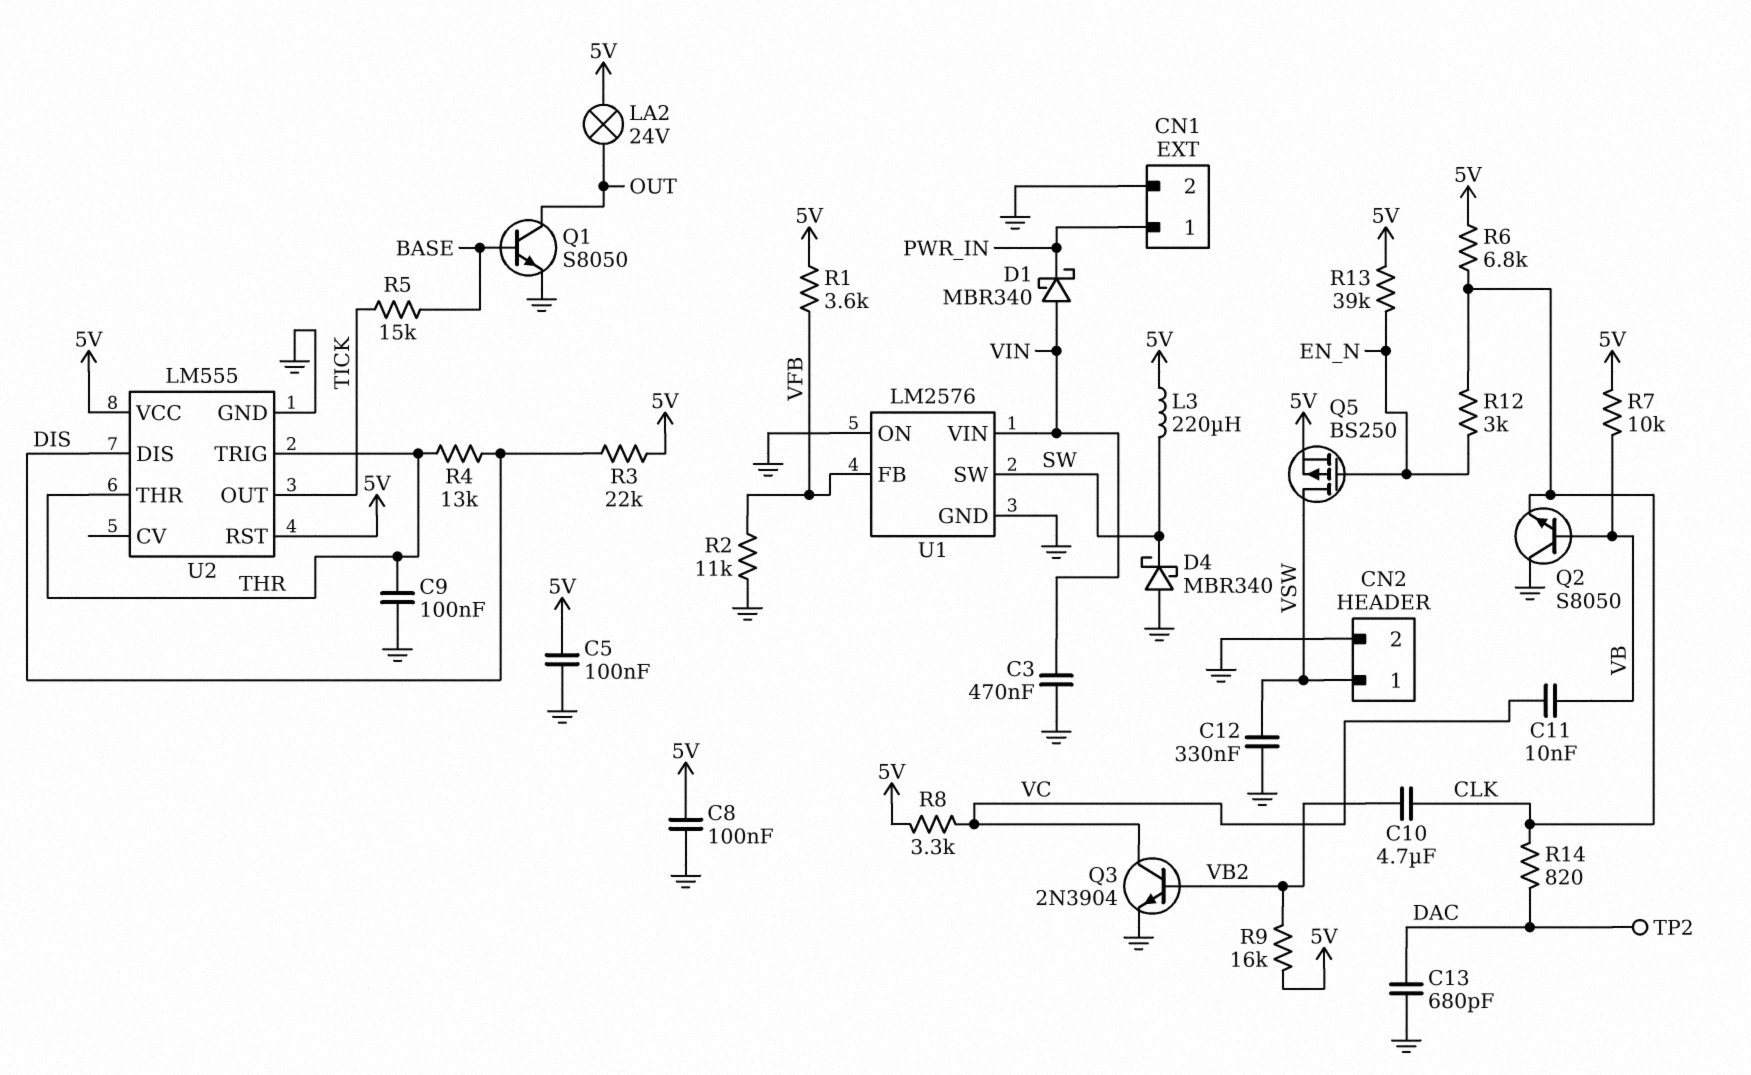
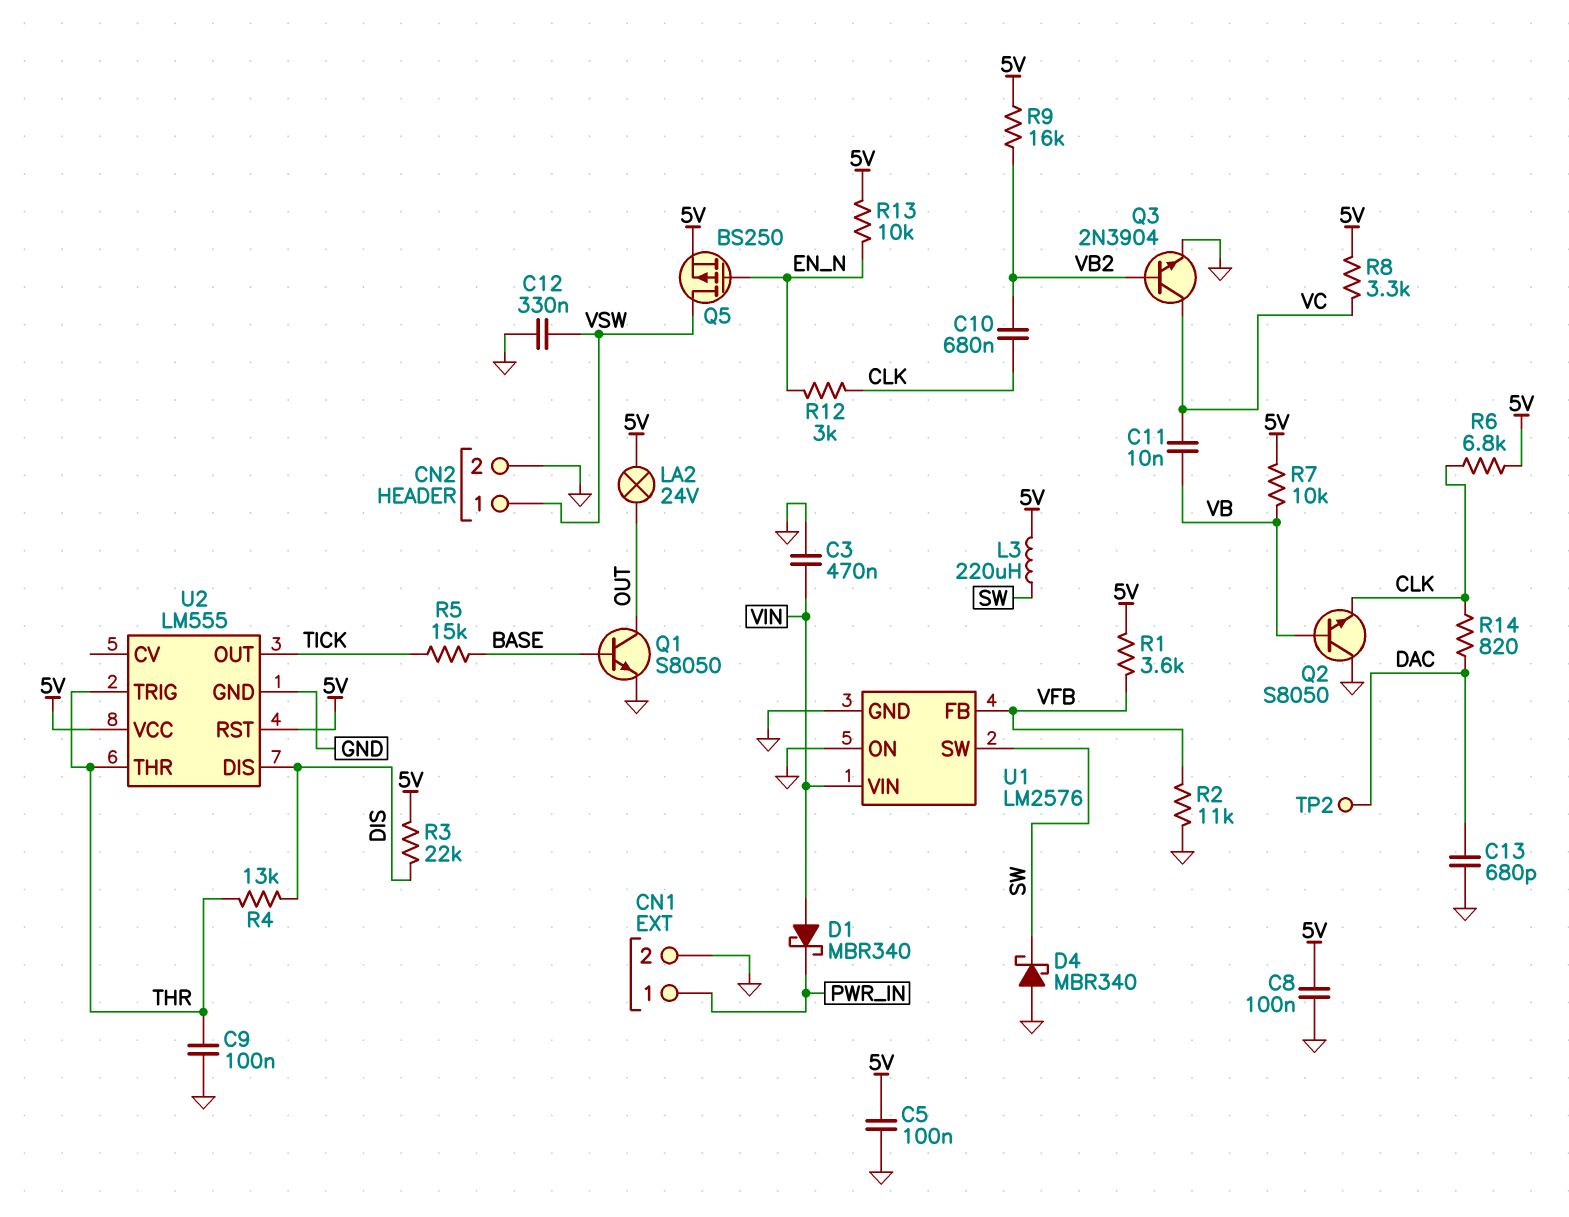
C10: 4.7uF (CLK, VB2) -> 680nF (CLK, VB2)
R13: 39k (5V, EN_N) -> 10k (5V, EN_N)

